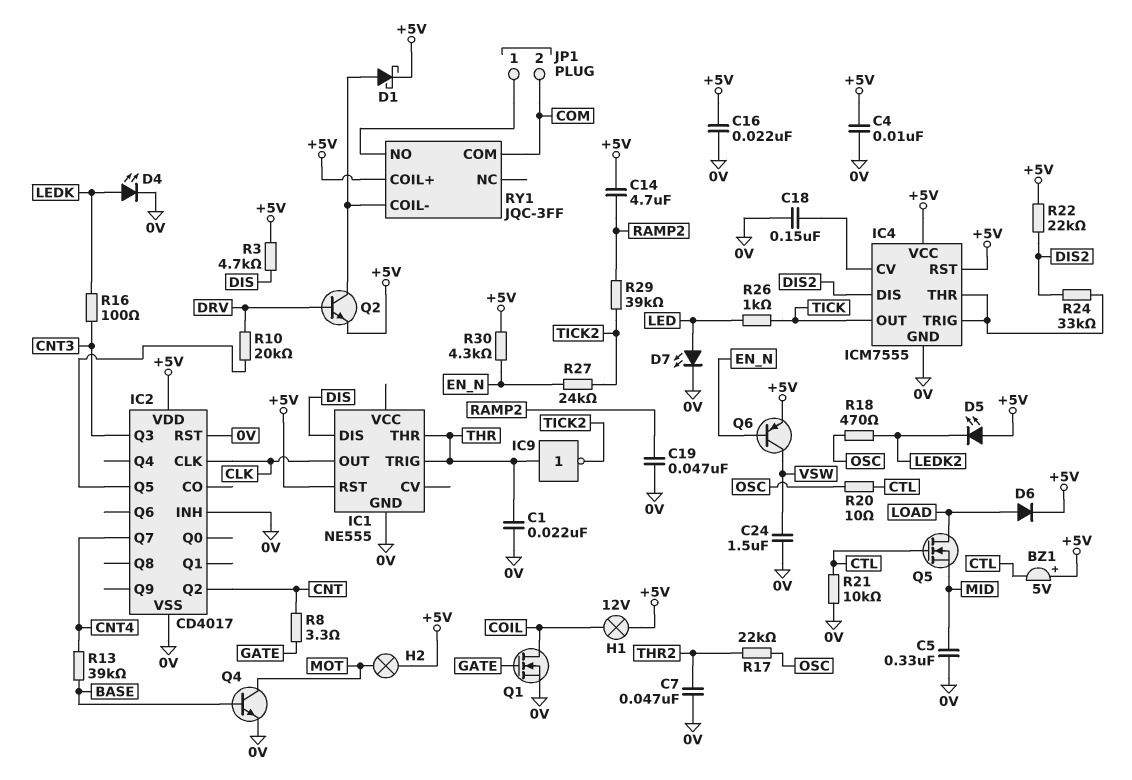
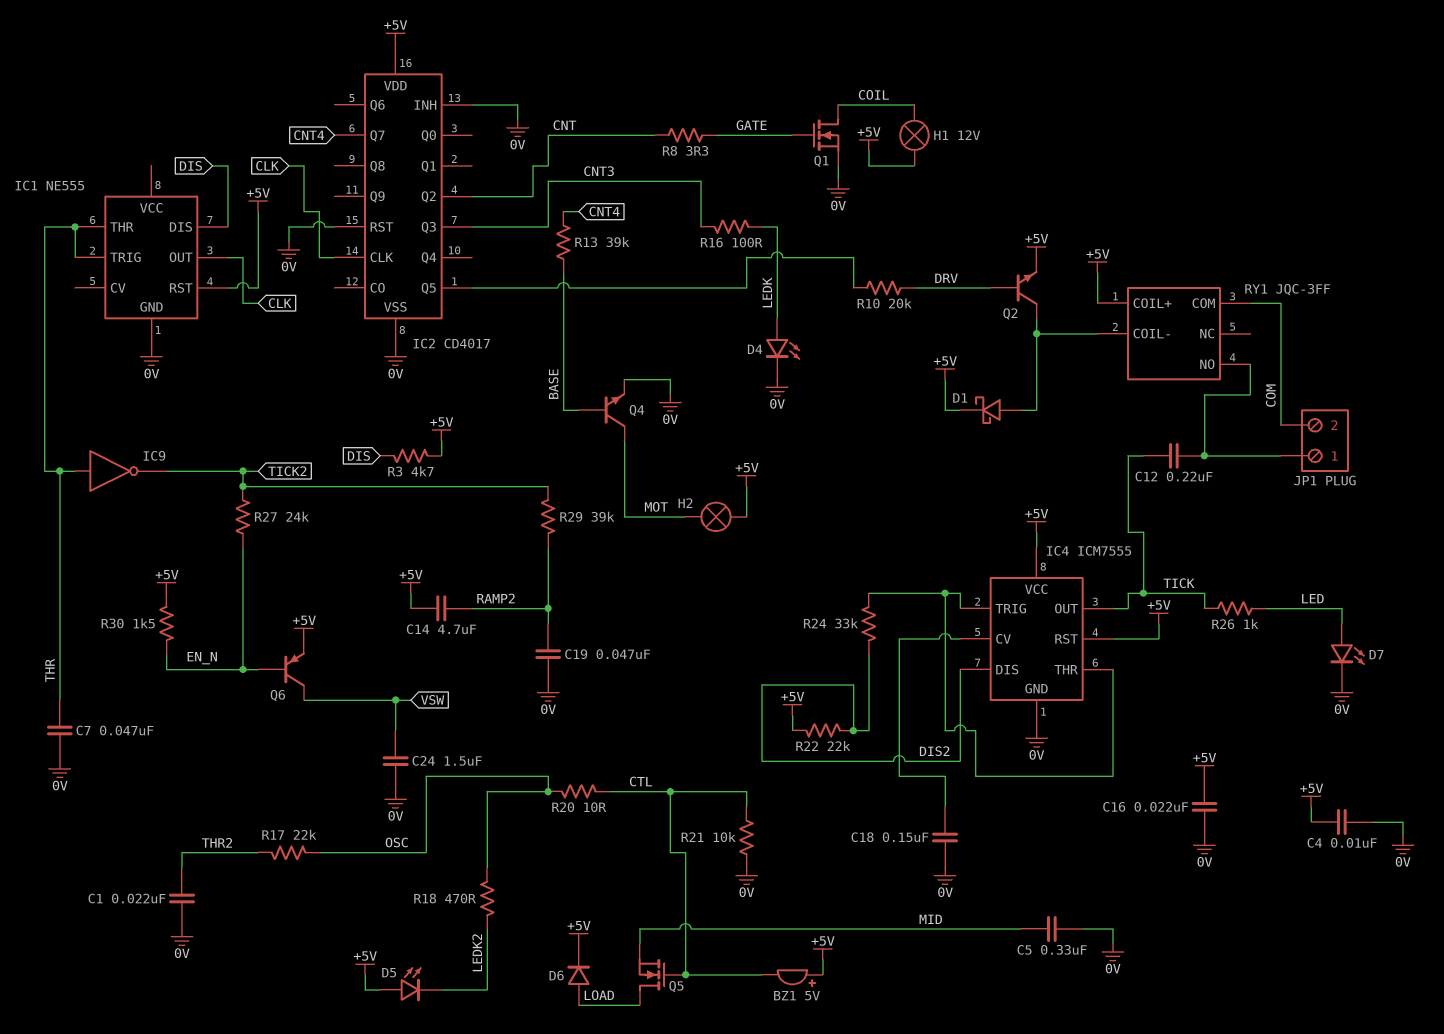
C1: 22nF (0V, THR) -> 22nF (0V, THR2)
C7: 47nF (0V, THR2) -> 47nF (0V, THR)
C12: none -> 220nF (JP1/1, TICK)
R30: 4.3k (+5V, EN_N) -> 1.5k (+5V, EN_N)

